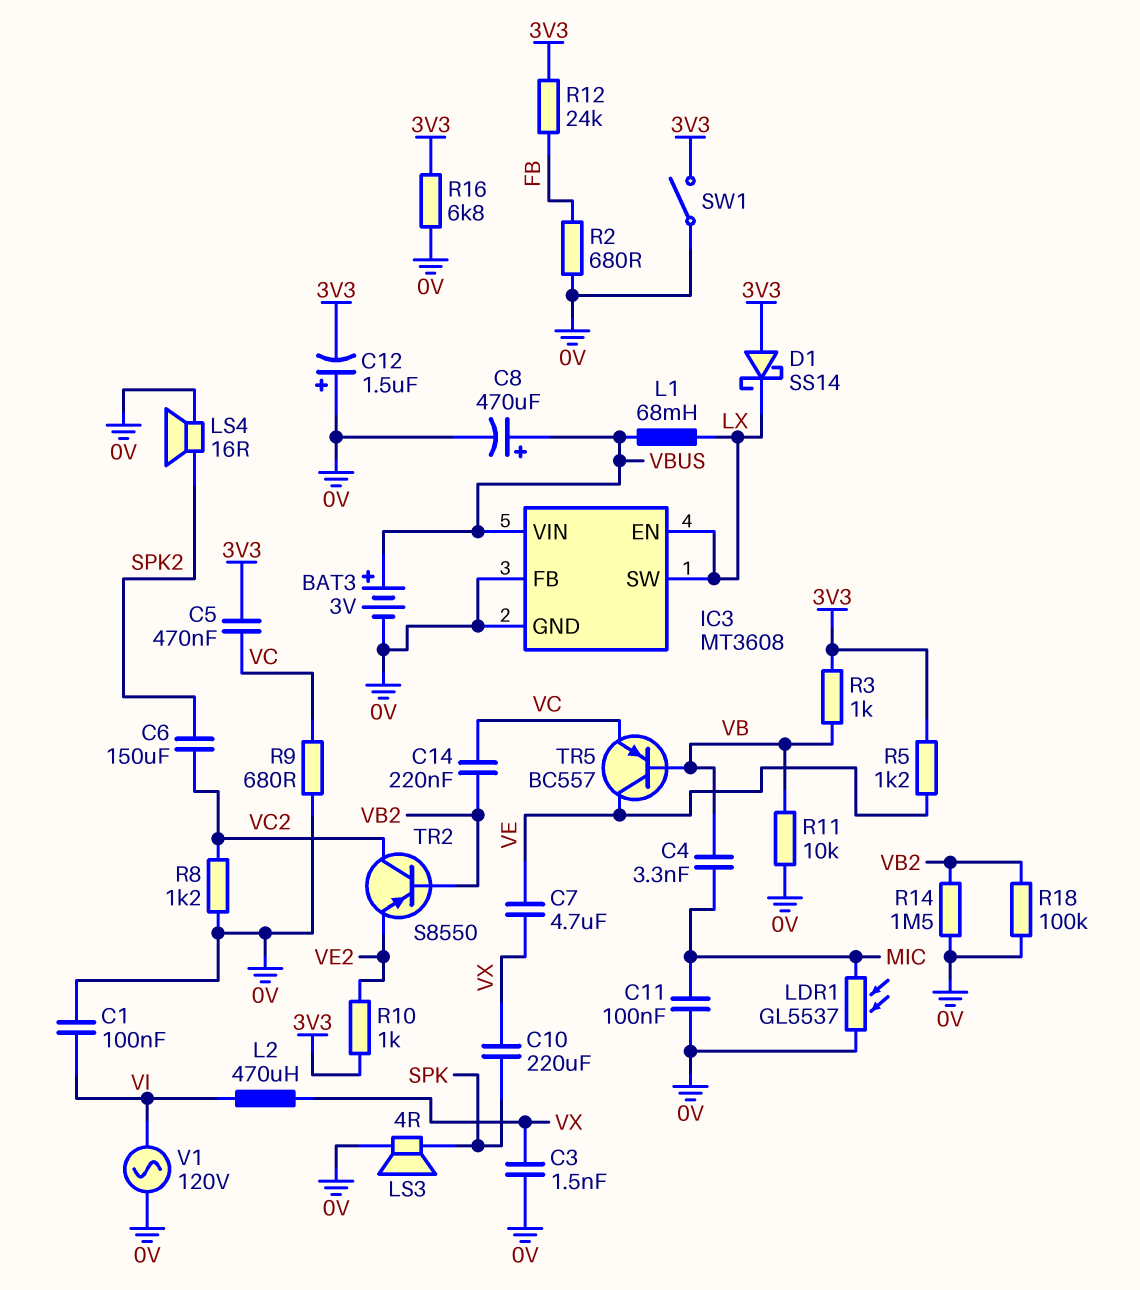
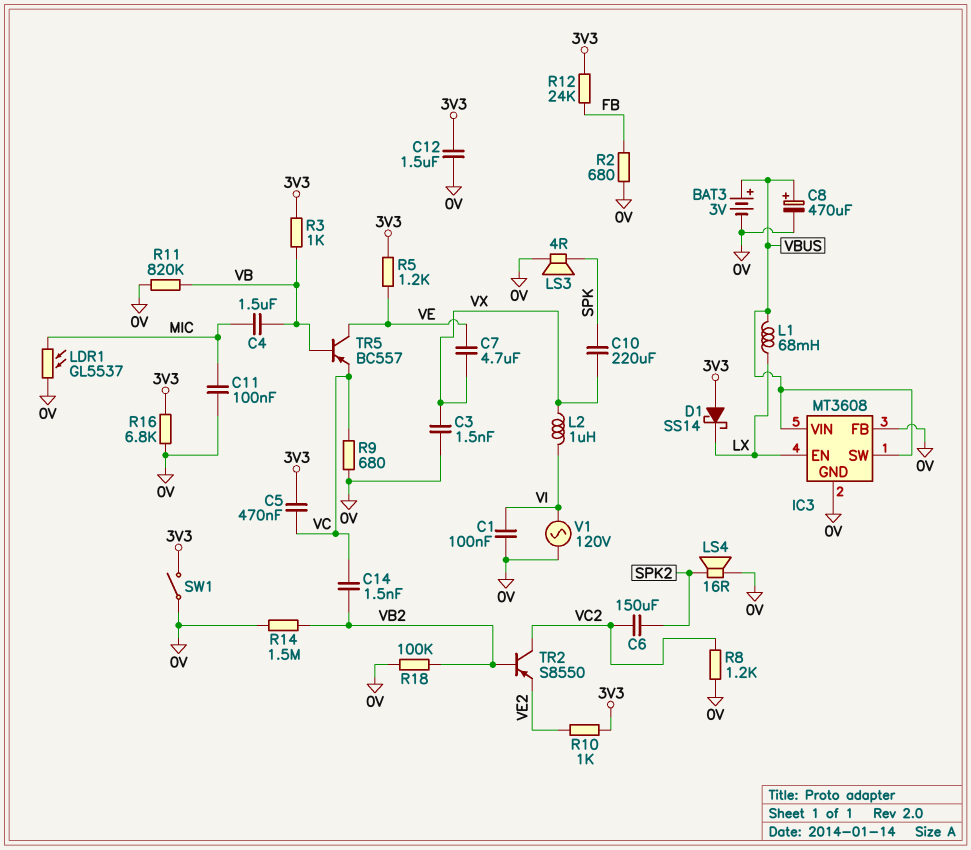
C4: 3.3nF (MIC, VB) -> 1.5uF (MIC, VB)
C12: 1.5uF (plus 0V, minus 3V3) -> 1.5uF (0V, 3V3)
C14: 220nF (VB2, VC) -> 1.5nF (VB2, VC)
IC3 pin SW: LX -> VBUS
L2: 470uH (VI, VX) -> 1uH (VI, VX)
R11: 10k (0V, VB) -> 820k (0V, VB)

